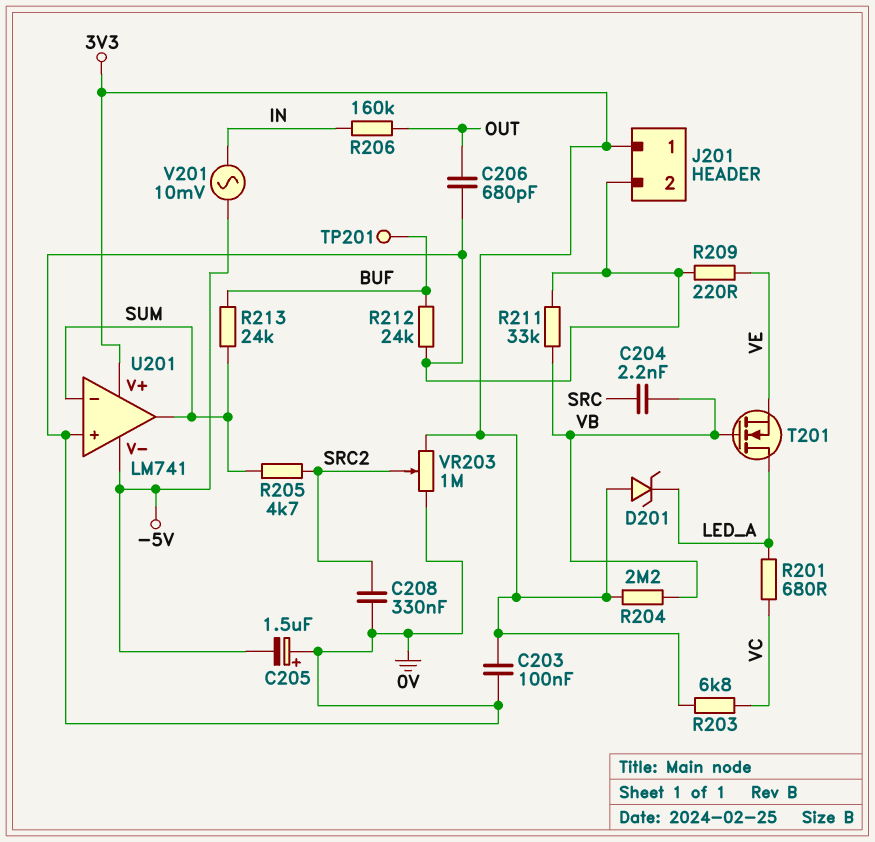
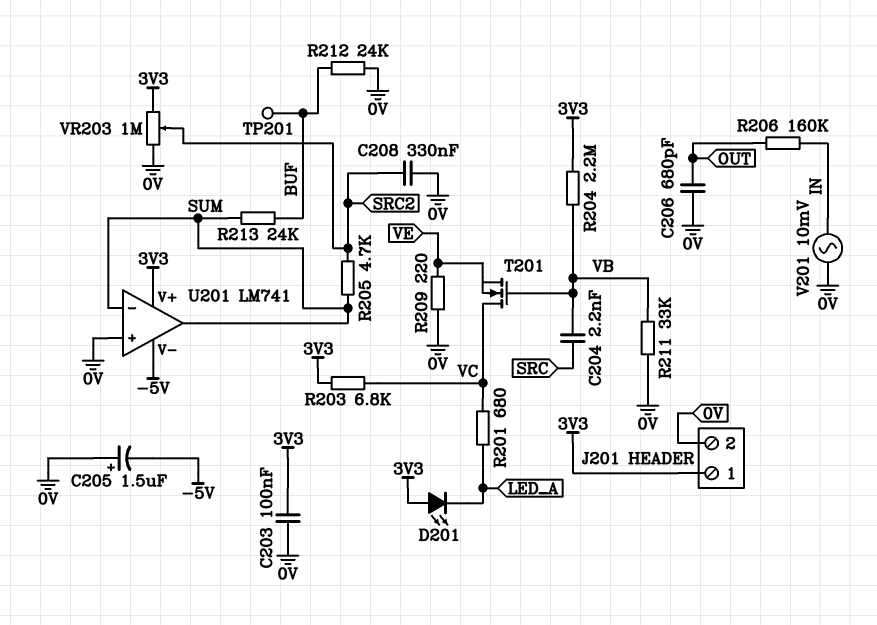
D201: zener (A 3V3, K LED_A) -> LED (A 3V3, K LED_A)
T201: NMOS (G VB, D LED_A, S VE) -> NMOS (G VB, D VC, S VE)
V201: AC 10mV (-5V, IN) -> AC 10mV (0V, IN)

